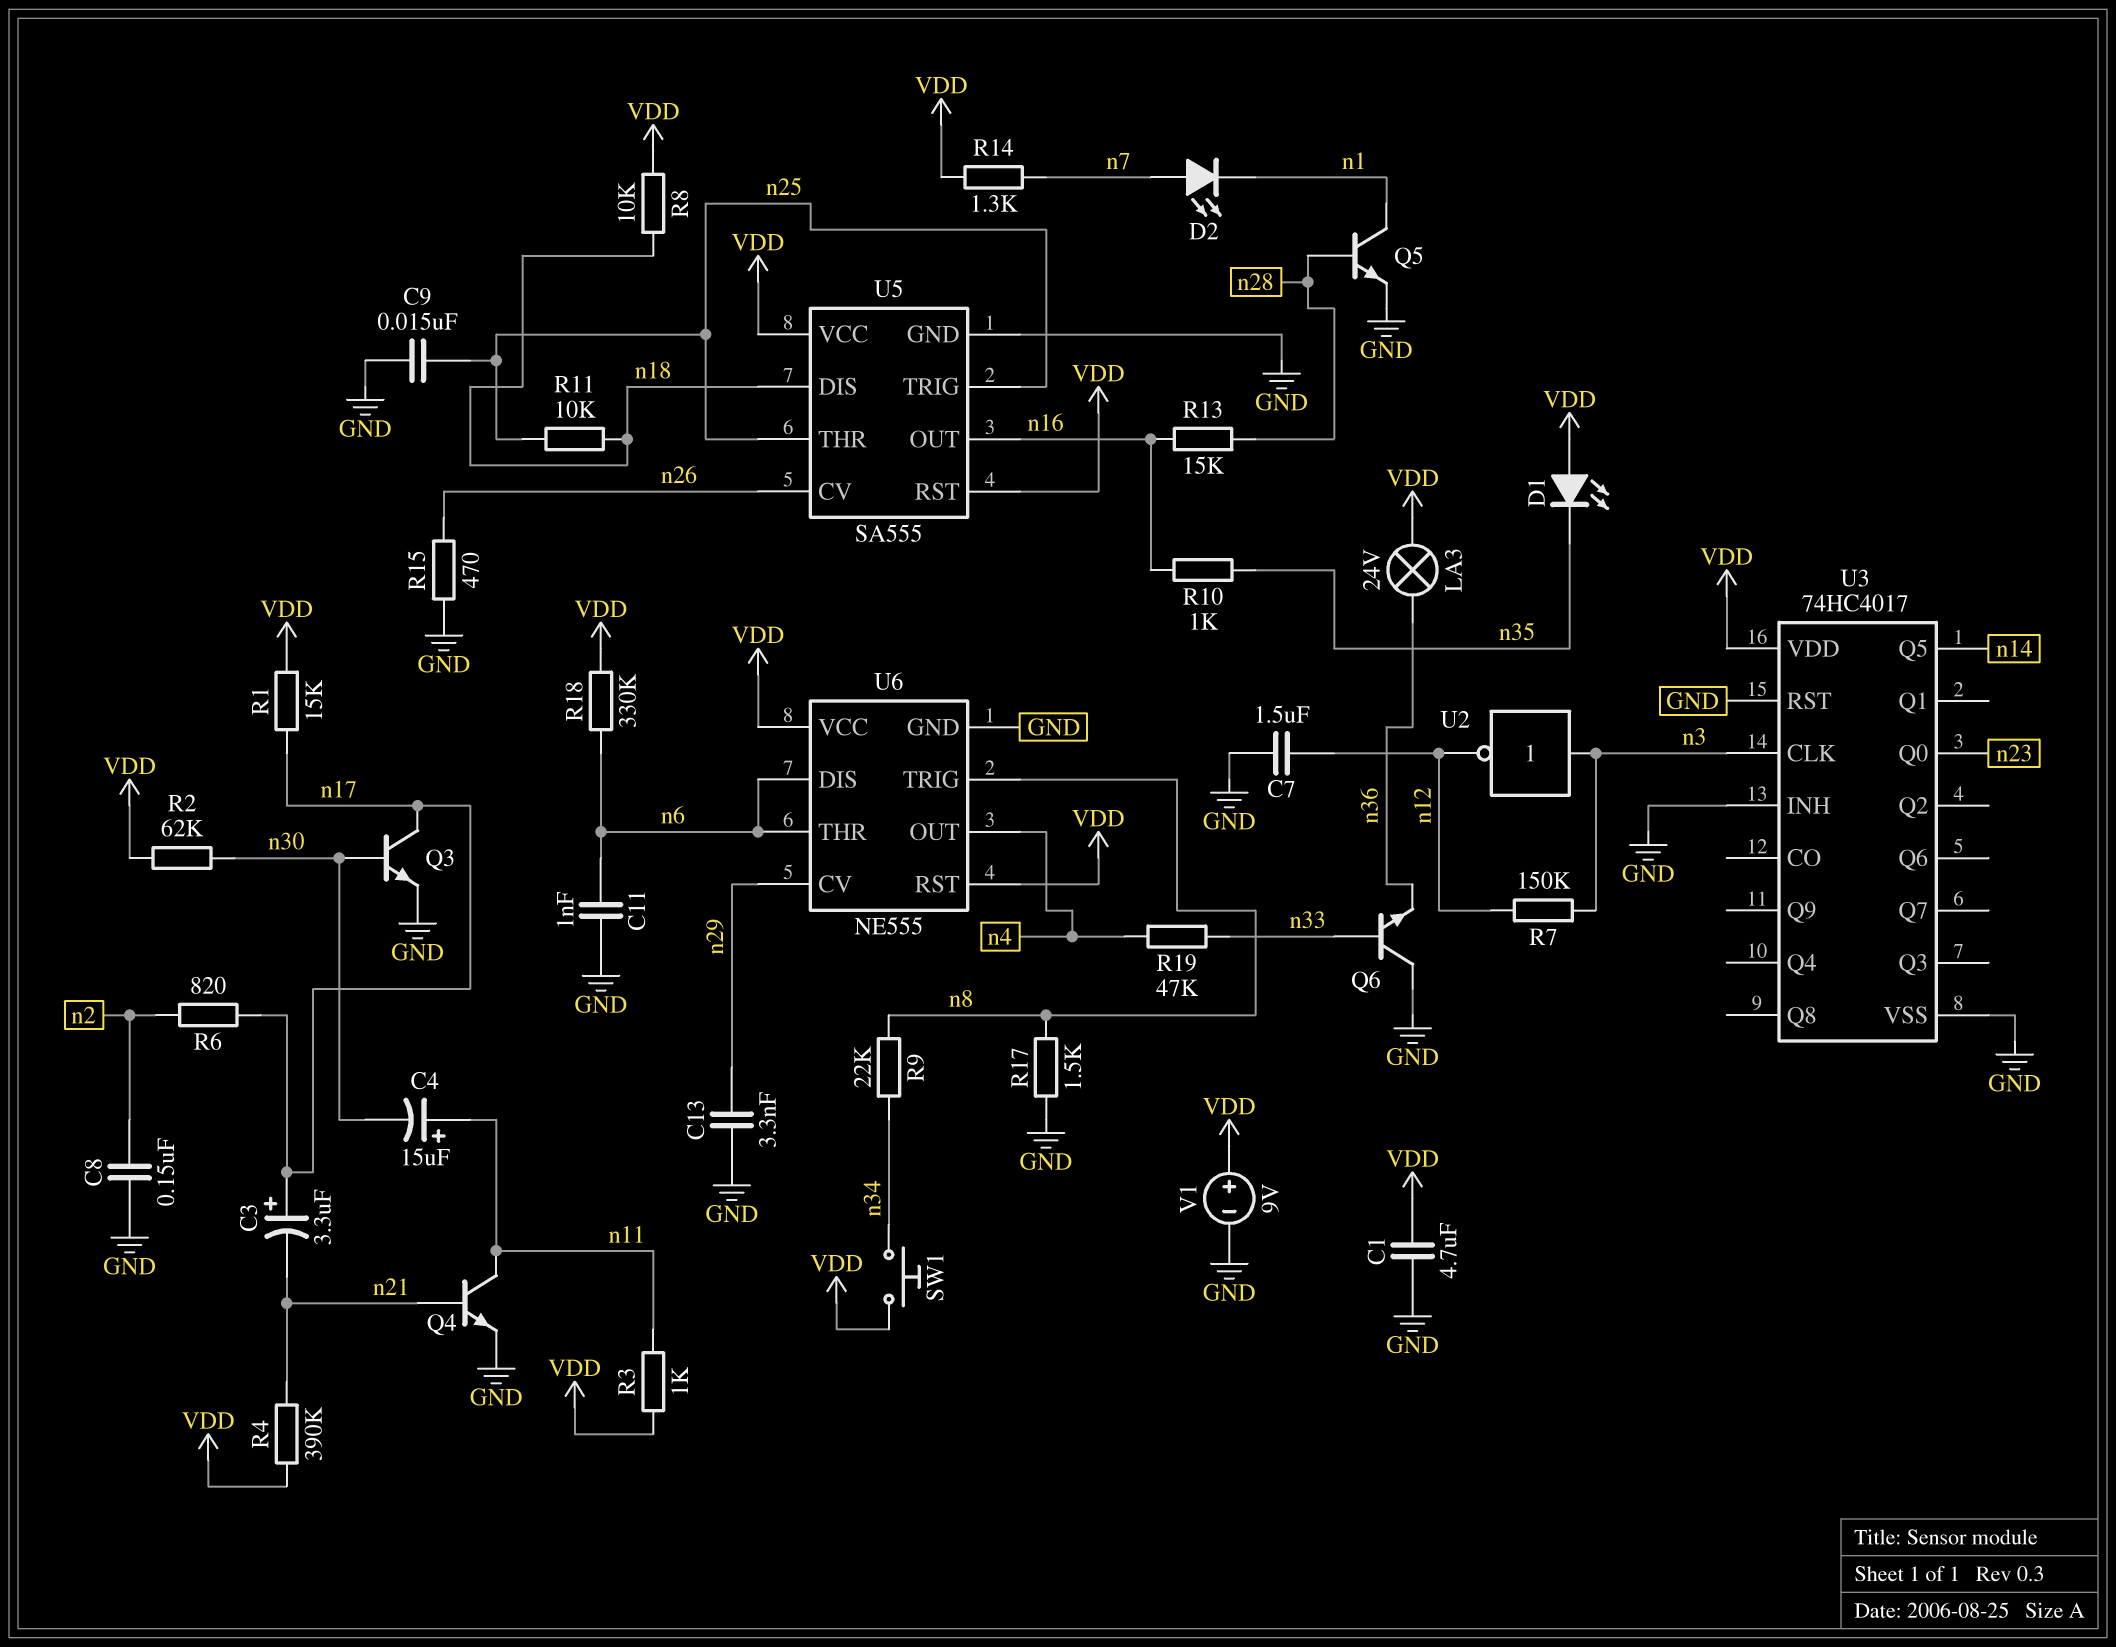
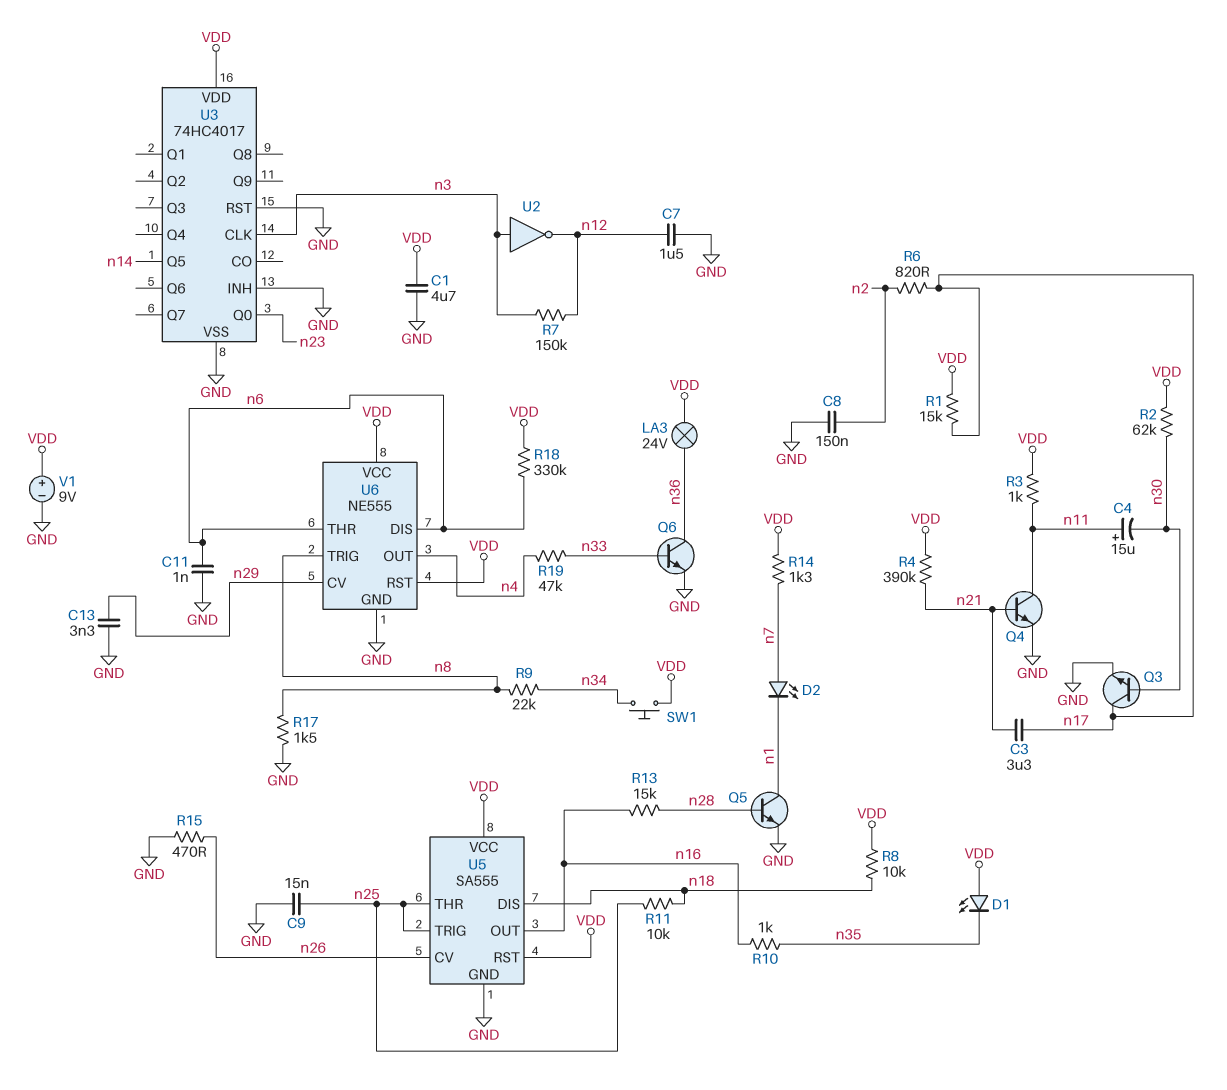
C3: 3.3uF (plus n17, minus n21) -> 3.3uF (n17, n21)
Q6: NPN (B n33, C GND, E n36) -> NPN (B n33, C n36, E GND)

